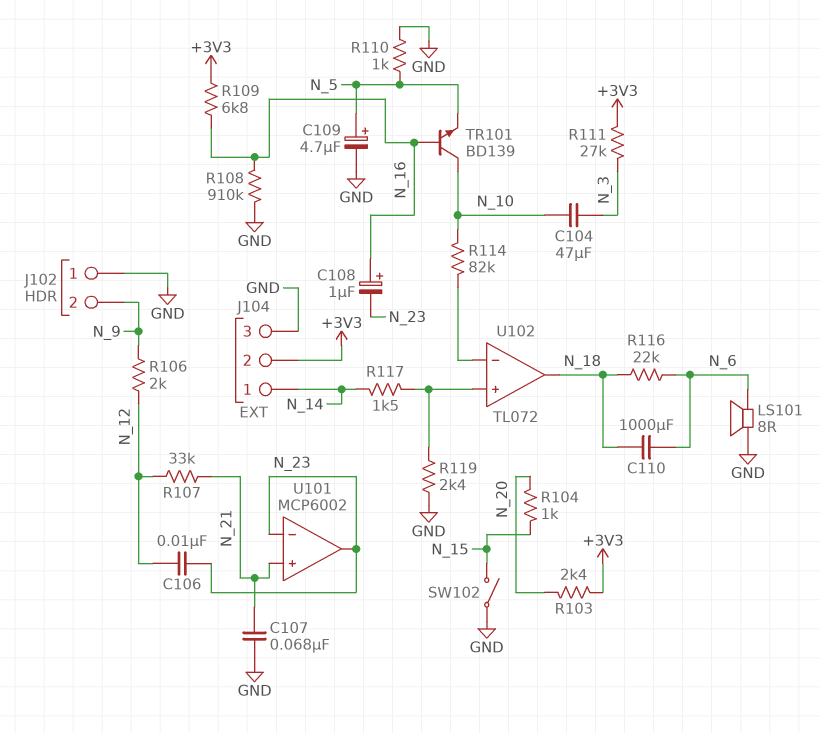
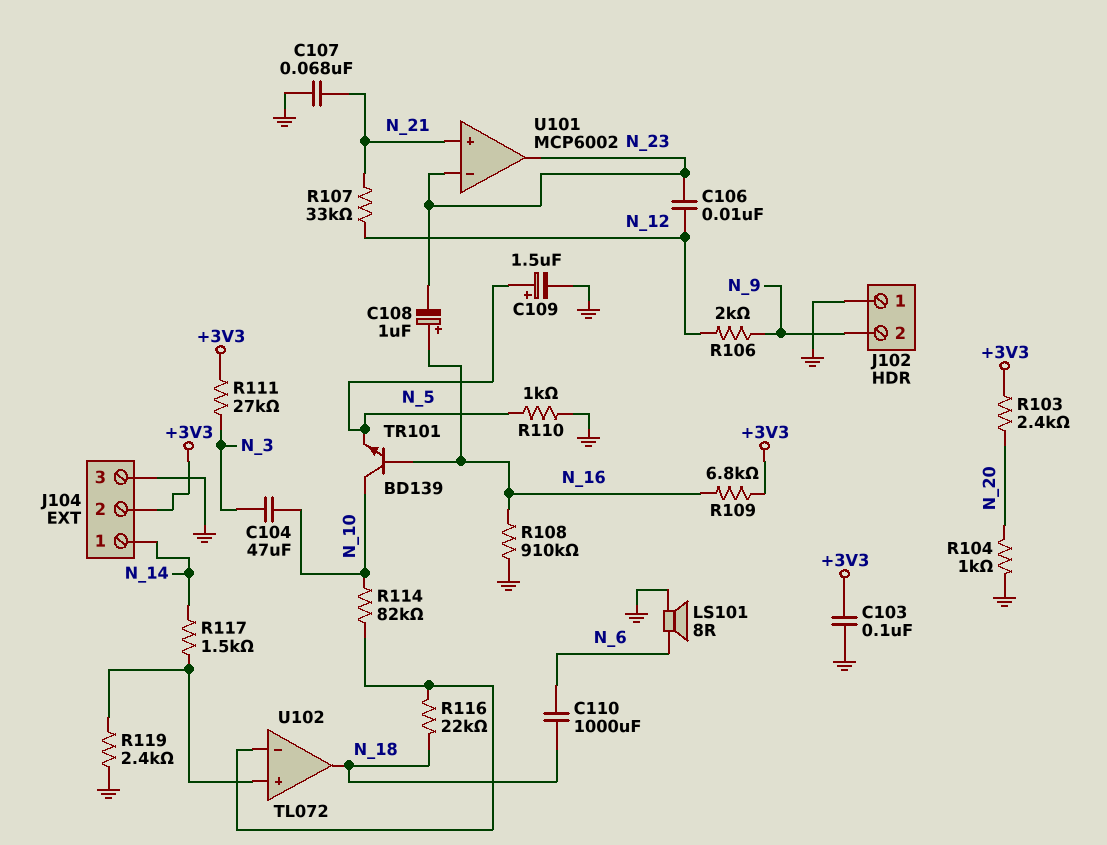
C103: none -> 100nF (+3V3, GND)
C109: 4.7uF (plus N_5, minus GND) -> 1.5uF (plus N_5, minus GND)
R104: 1k (N_15, N_20) -> 1k (GND, N_20)
R116: 22k (N_6, N_18) -> 22k (N_18, U102/in-)
SW102: switch (GND, N_15) -> none

